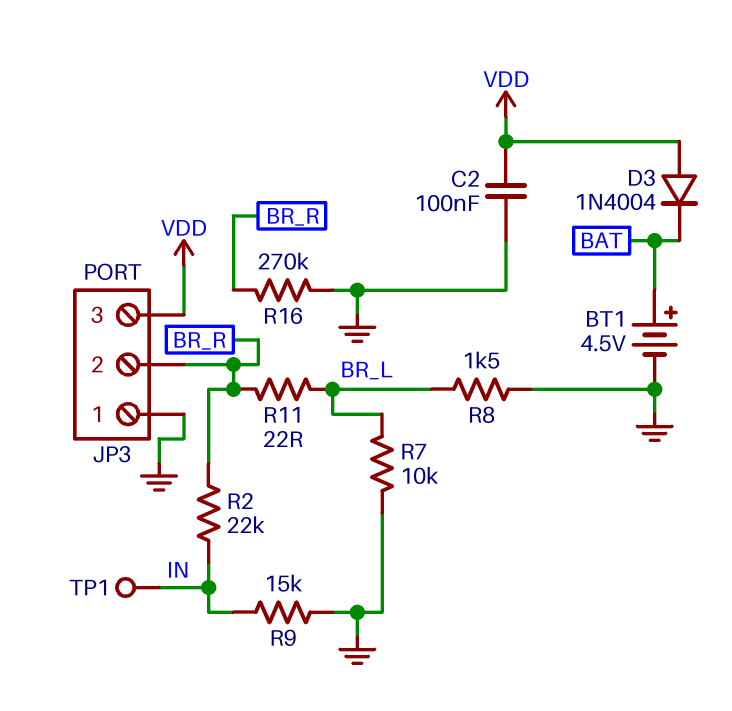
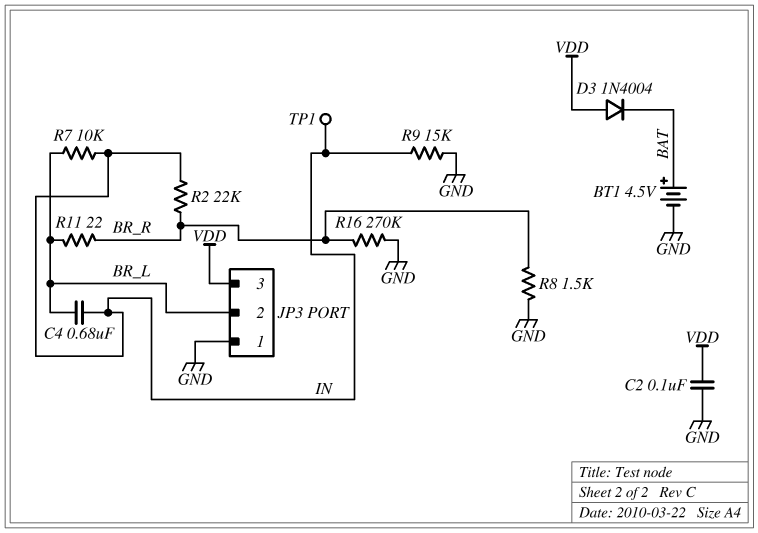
C4: none -> 680nF (BR_L, IN)
JP3 pin 2: BR_R -> BR_L
R7: 10k (BR_L, GND) -> 10k (BR_L, IN)
R8: 1.5k (BR_L, GND) -> 1.5k (BR_R, GND)

